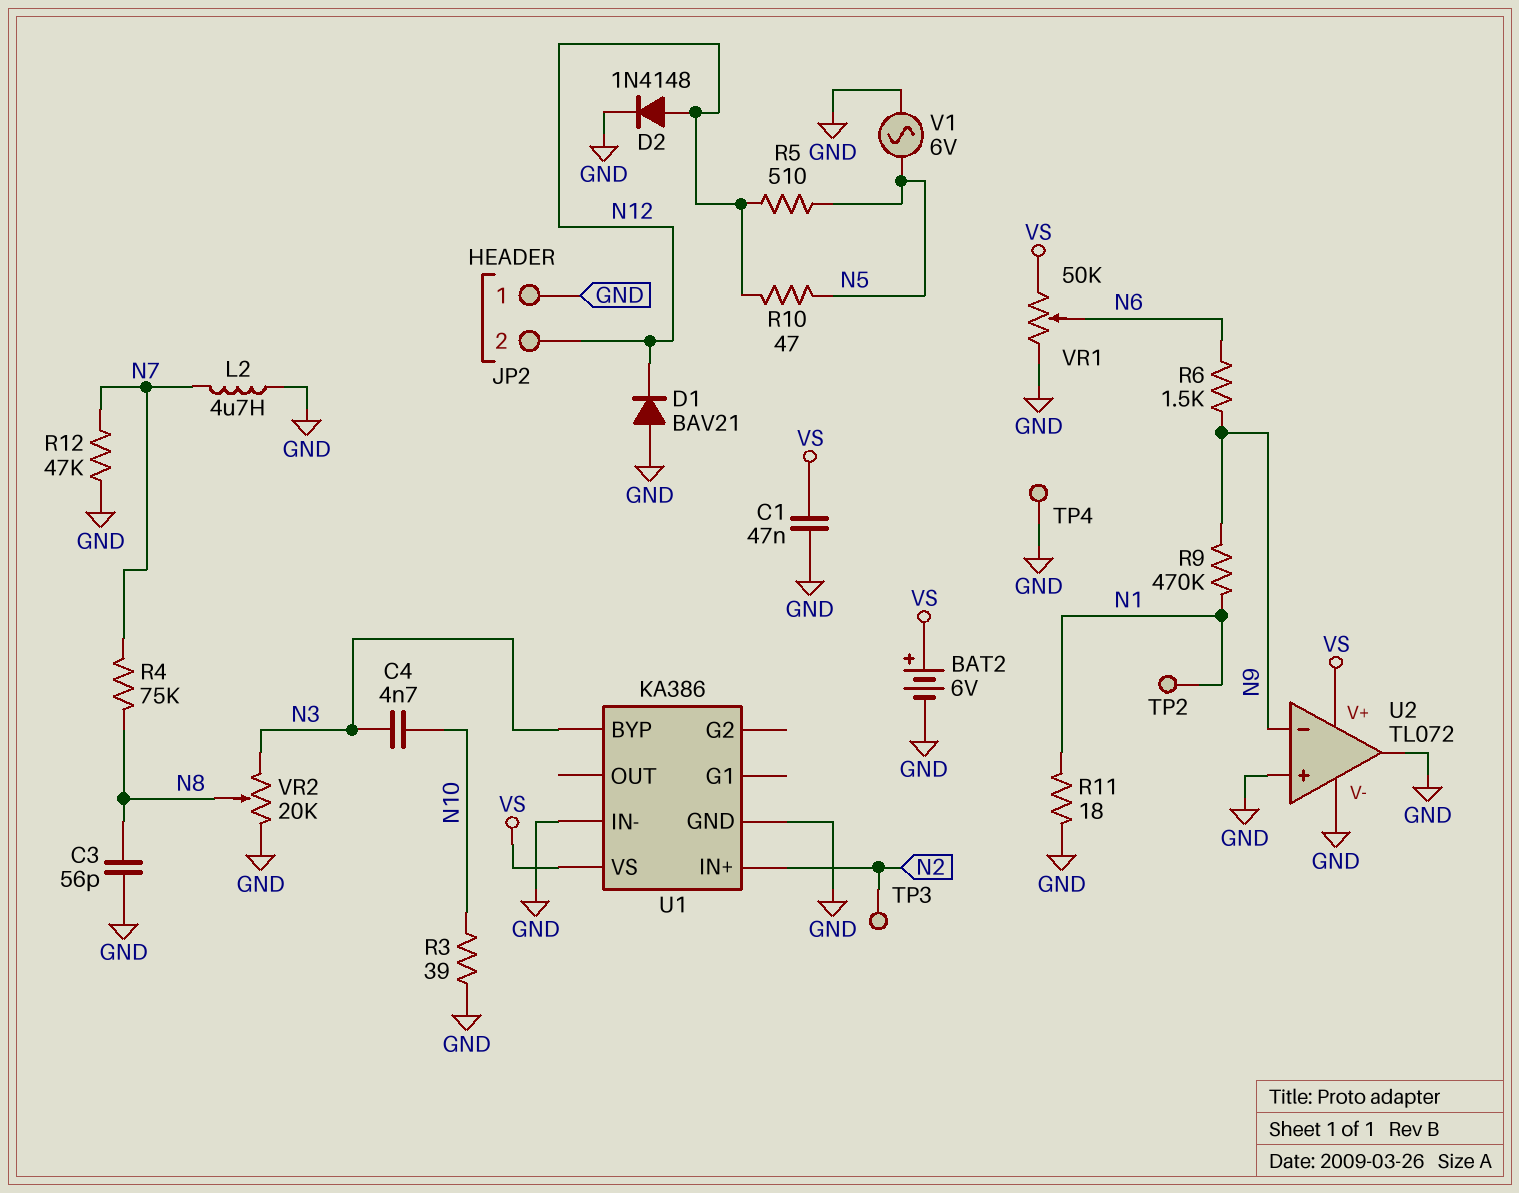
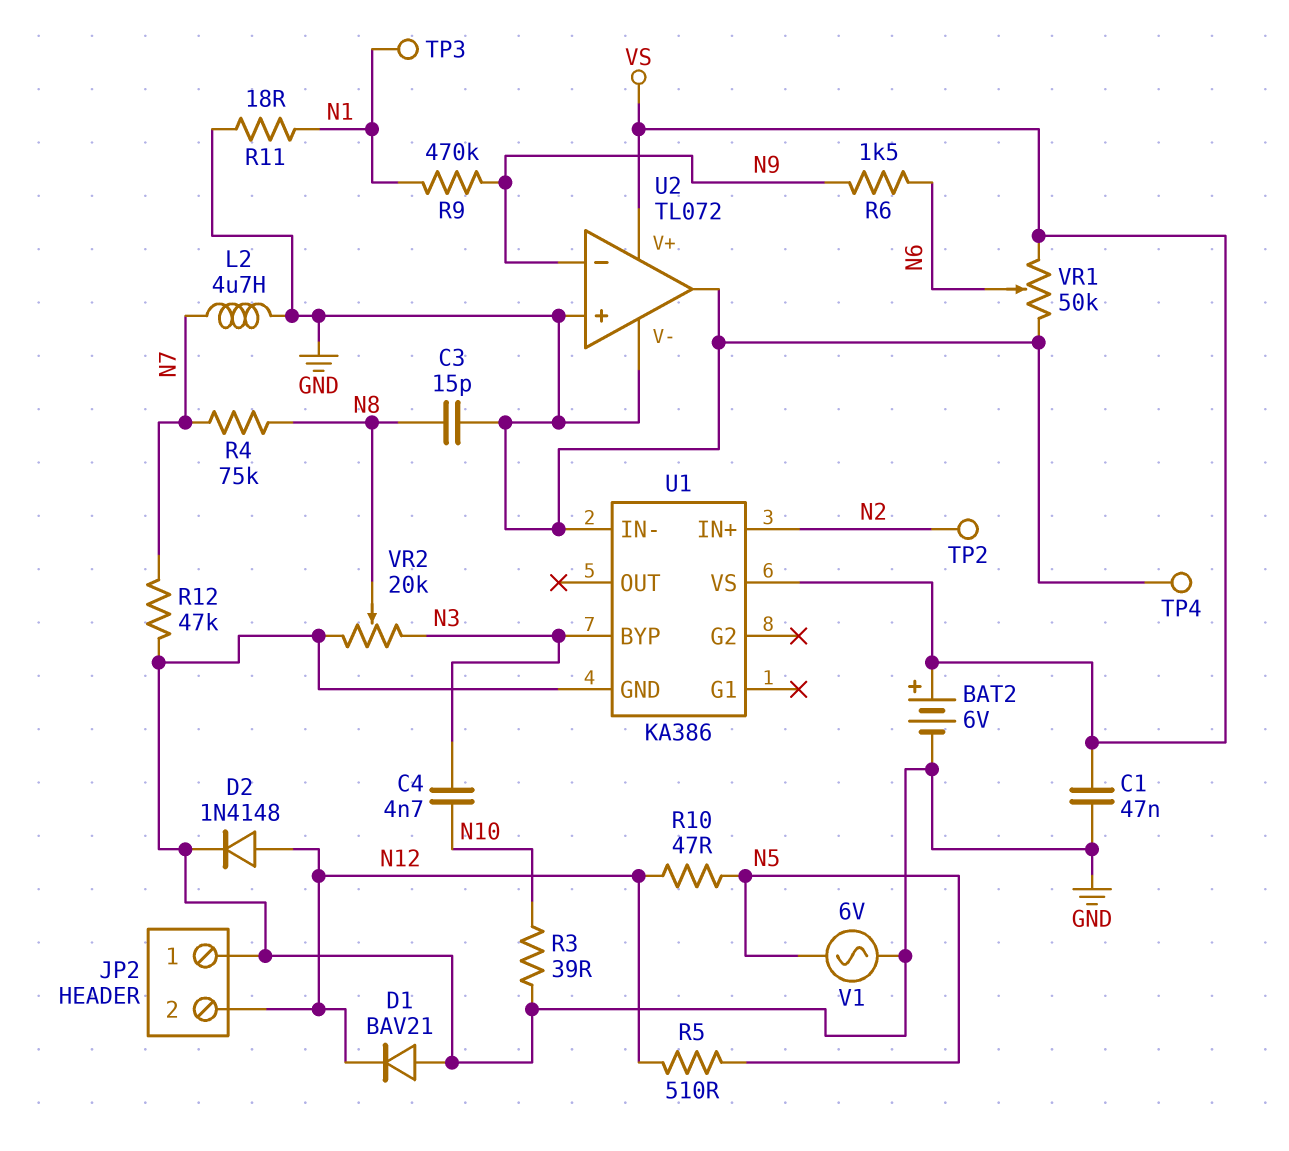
C3: 56pF (GND, N8) -> 15pF (GND, N8)
TP2: test point (N1) -> test point (N2)
TP3: test point (N2) -> test point (N1)

